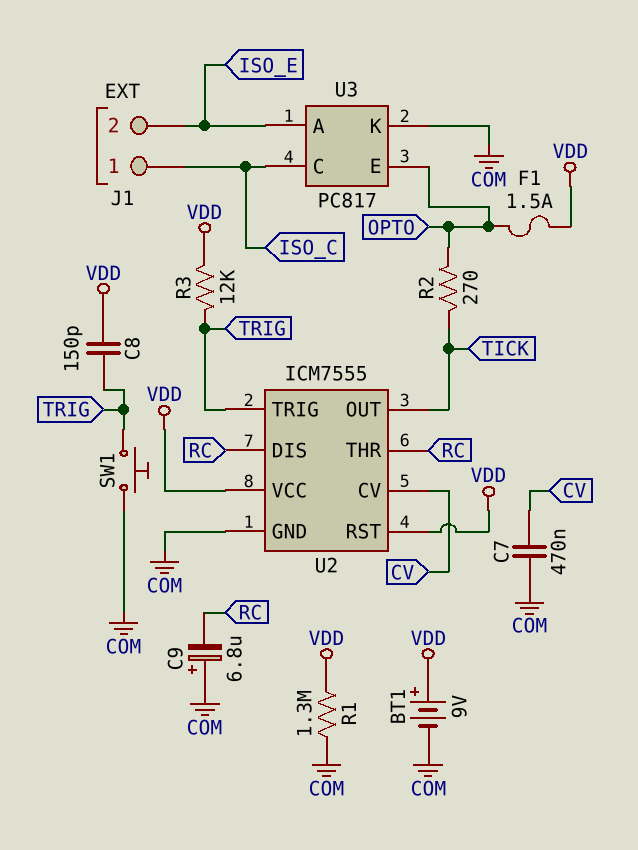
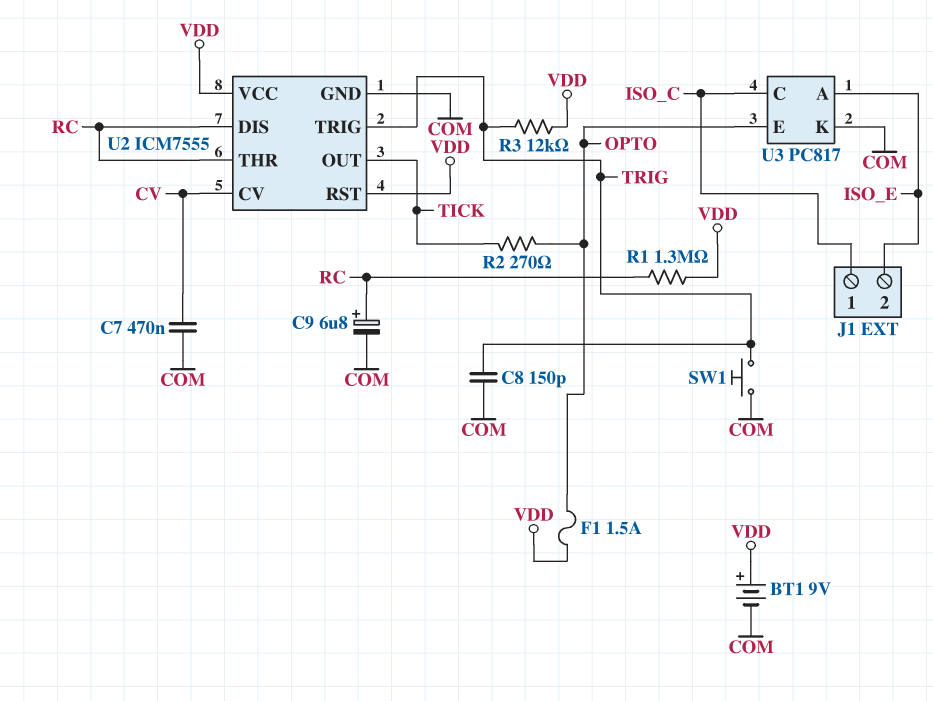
C8: 150pF (TRIG, VDD) -> 150pF (COM, TRIG)
C9: 6.8uF (plus COM, minus RC) -> 6.8uF (plus RC, minus COM)
R1: 1.3M (COM, VDD) -> 1.3M (RC, VDD)

